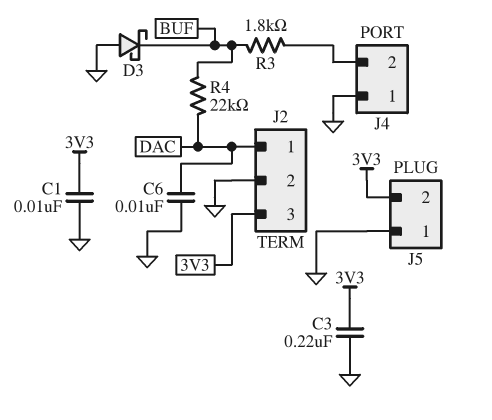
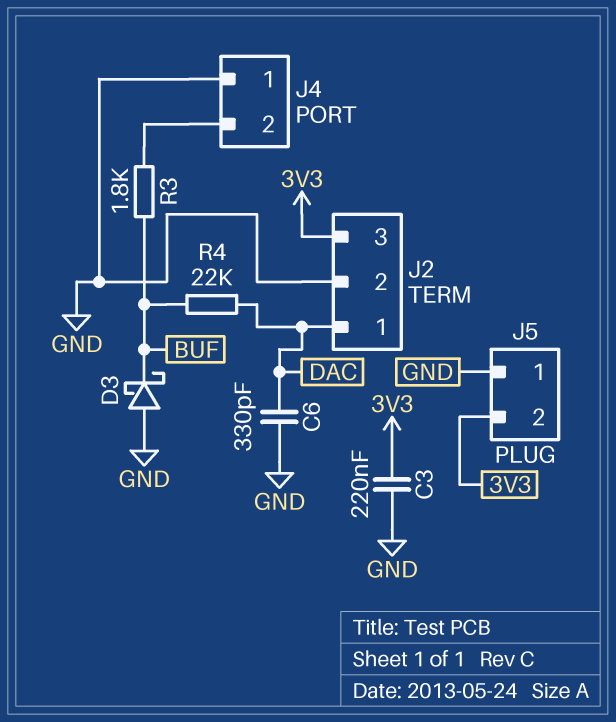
C1: 10nF (3V3, GND) -> none
C6: 10nF (DAC, GND) -> 330pF (DAC, GND)

